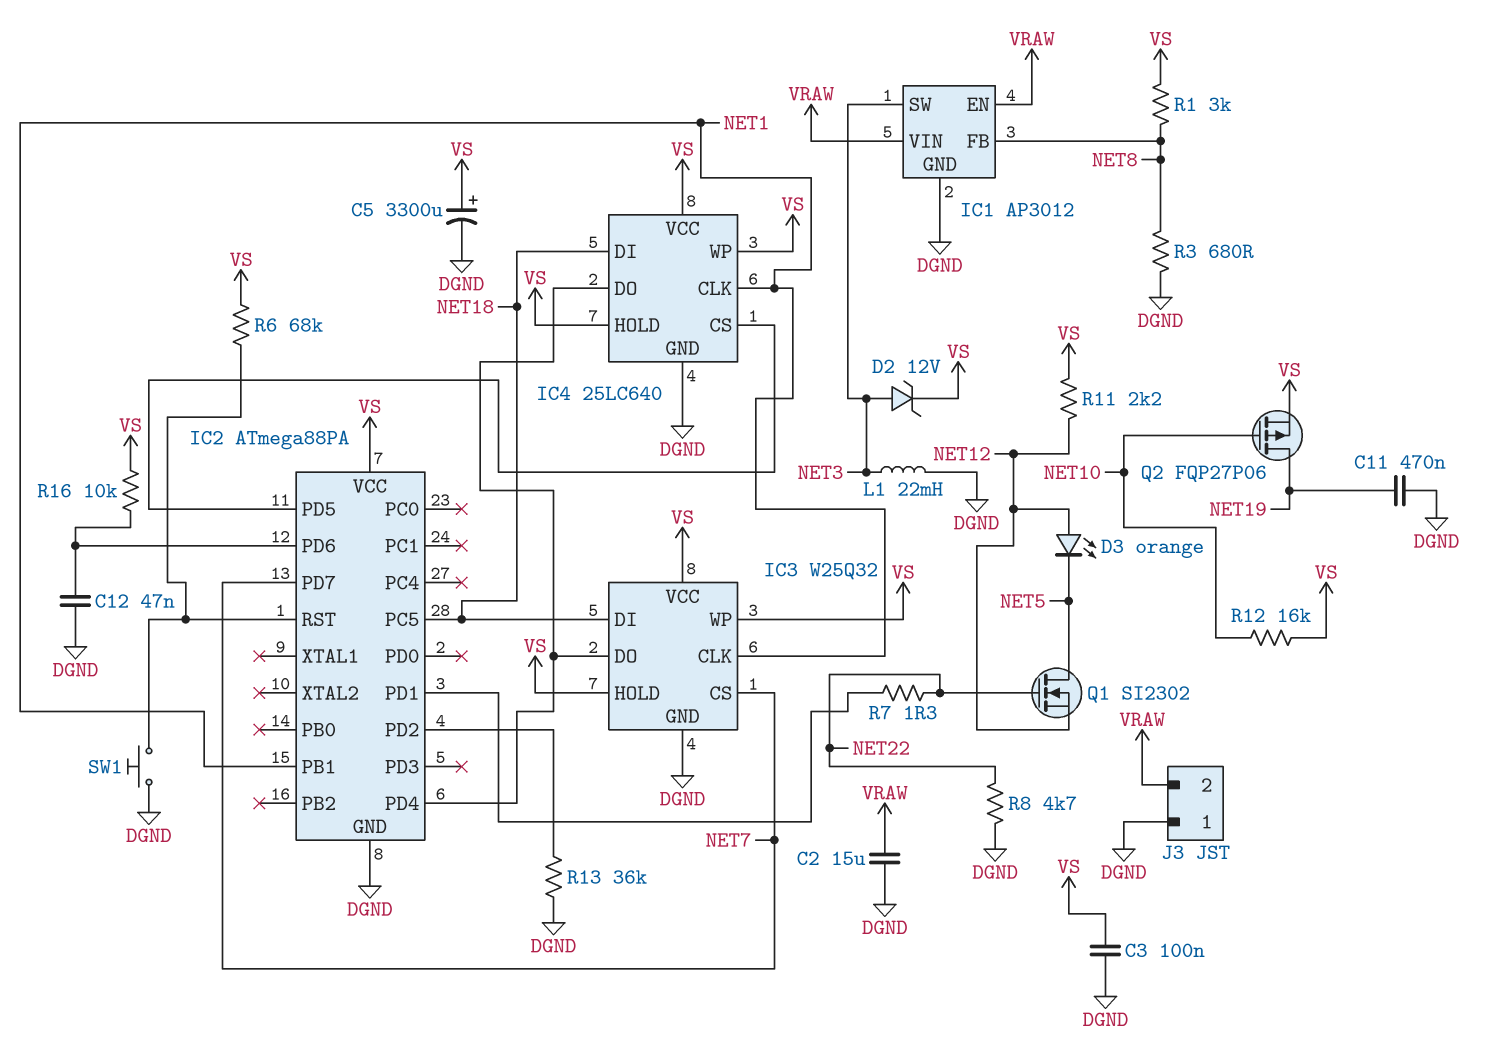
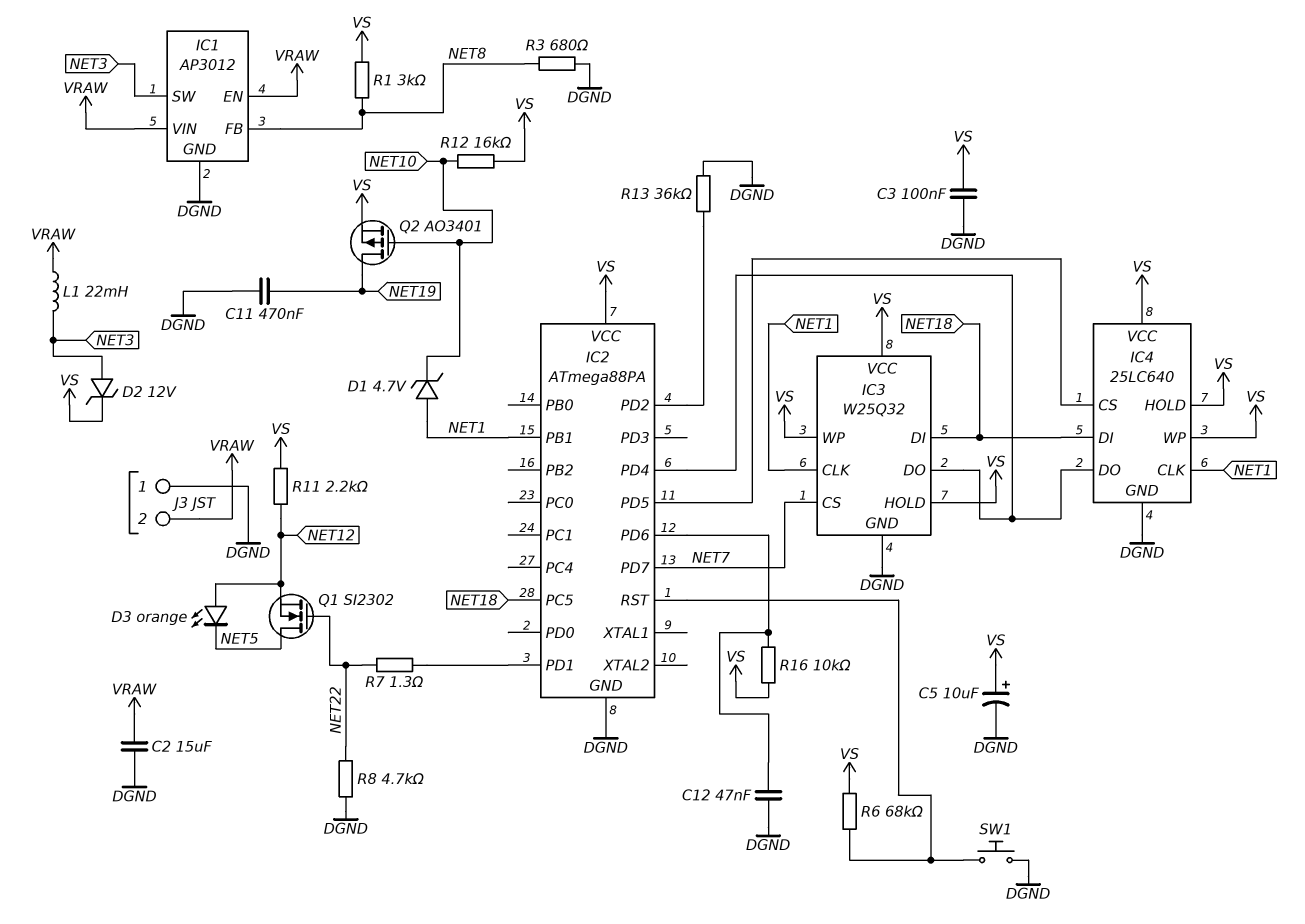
C5: 3300uF (plus VS, minus DGND) -> 10uF (plus VS, minus DGND)
D1: none -> zener 4.7V (A NET1, K NET10)
L1: 22mH (DGND, NET3) -> 22mH (NET3, VRAW)
Q2: PMOS FQP27P06 (G NET10, D NET19, S VS) -> PMOS AO3401 (G NET10, D NET19, S VS)

